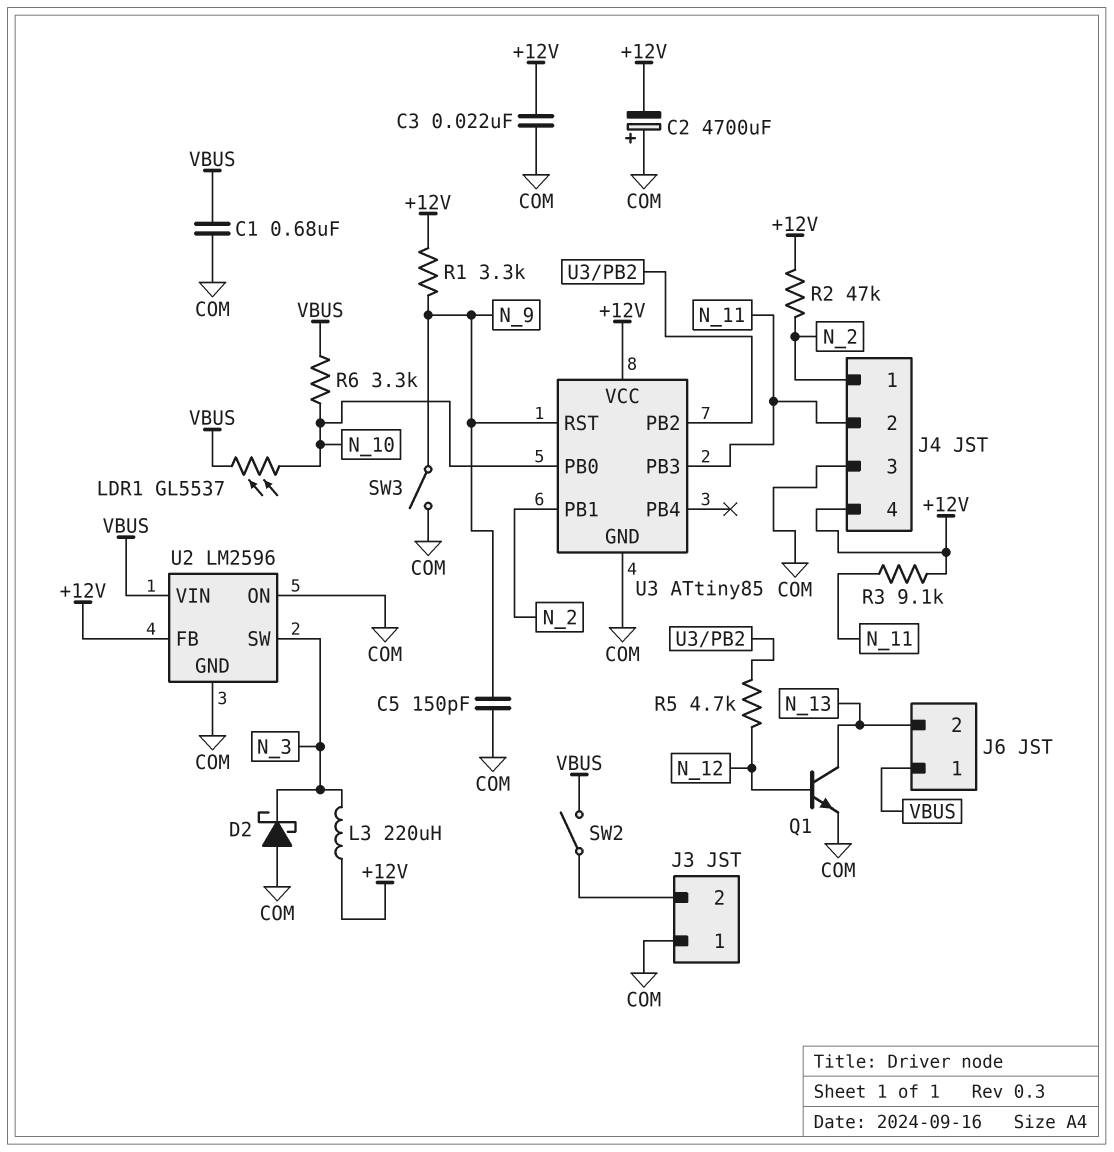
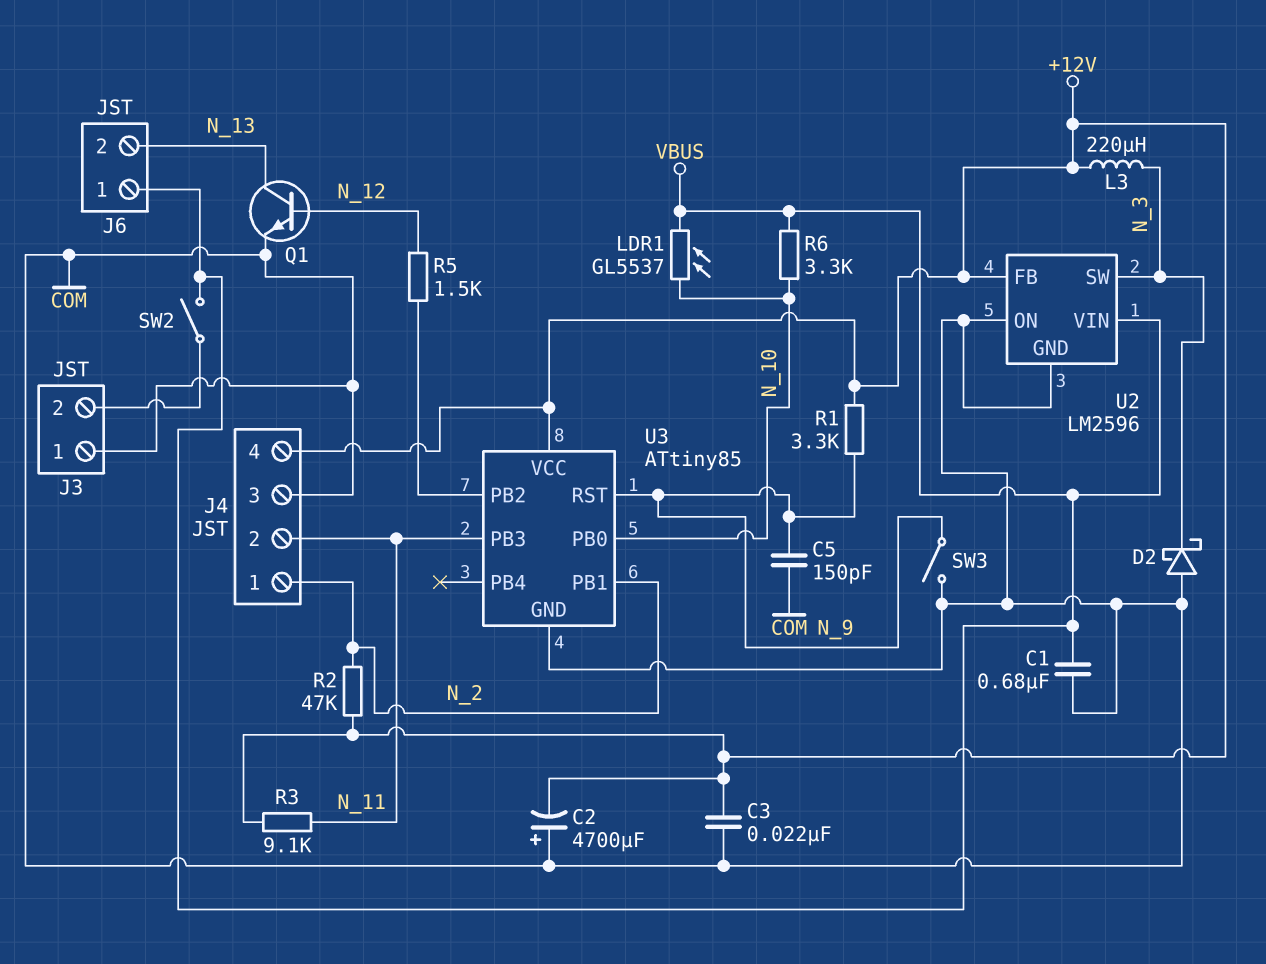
R5: 4.7k (N_12, U3/PB2) -> 1.5k (N_12, U3/PB2)

